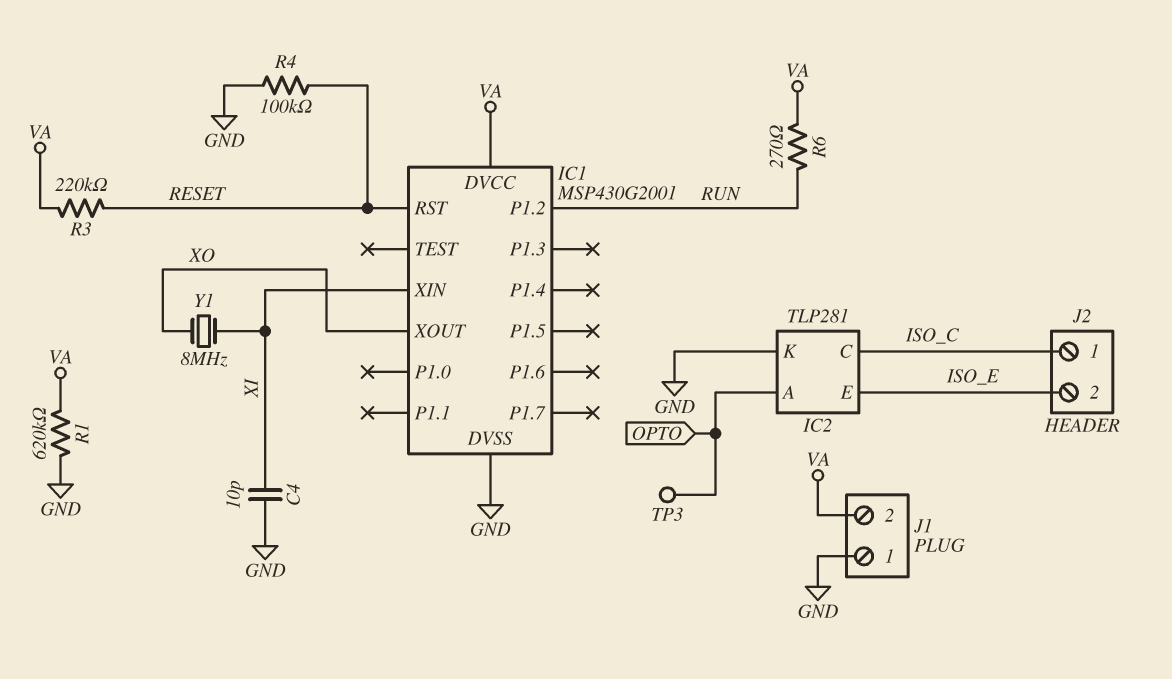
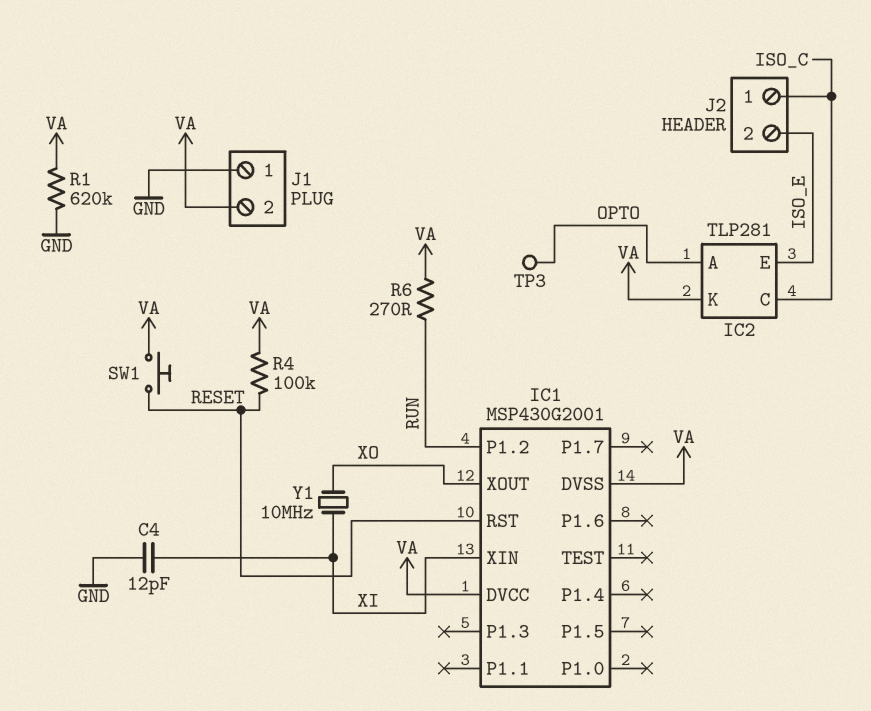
C4: 10pF (GND, XI) -> 12pF (GND, XI)
IC1 pin DVSS: GND -> VA
IC2 pin K: GND -> VA
R3: 220k (RESET, VA) -> none
R4: 100k (GND, RESET) -> 100k (RESET, VA)
SW1: none -> button (RESET, VA)
Y1: 8MHz (XI, XO) -> 10MHz (XI, XO)

